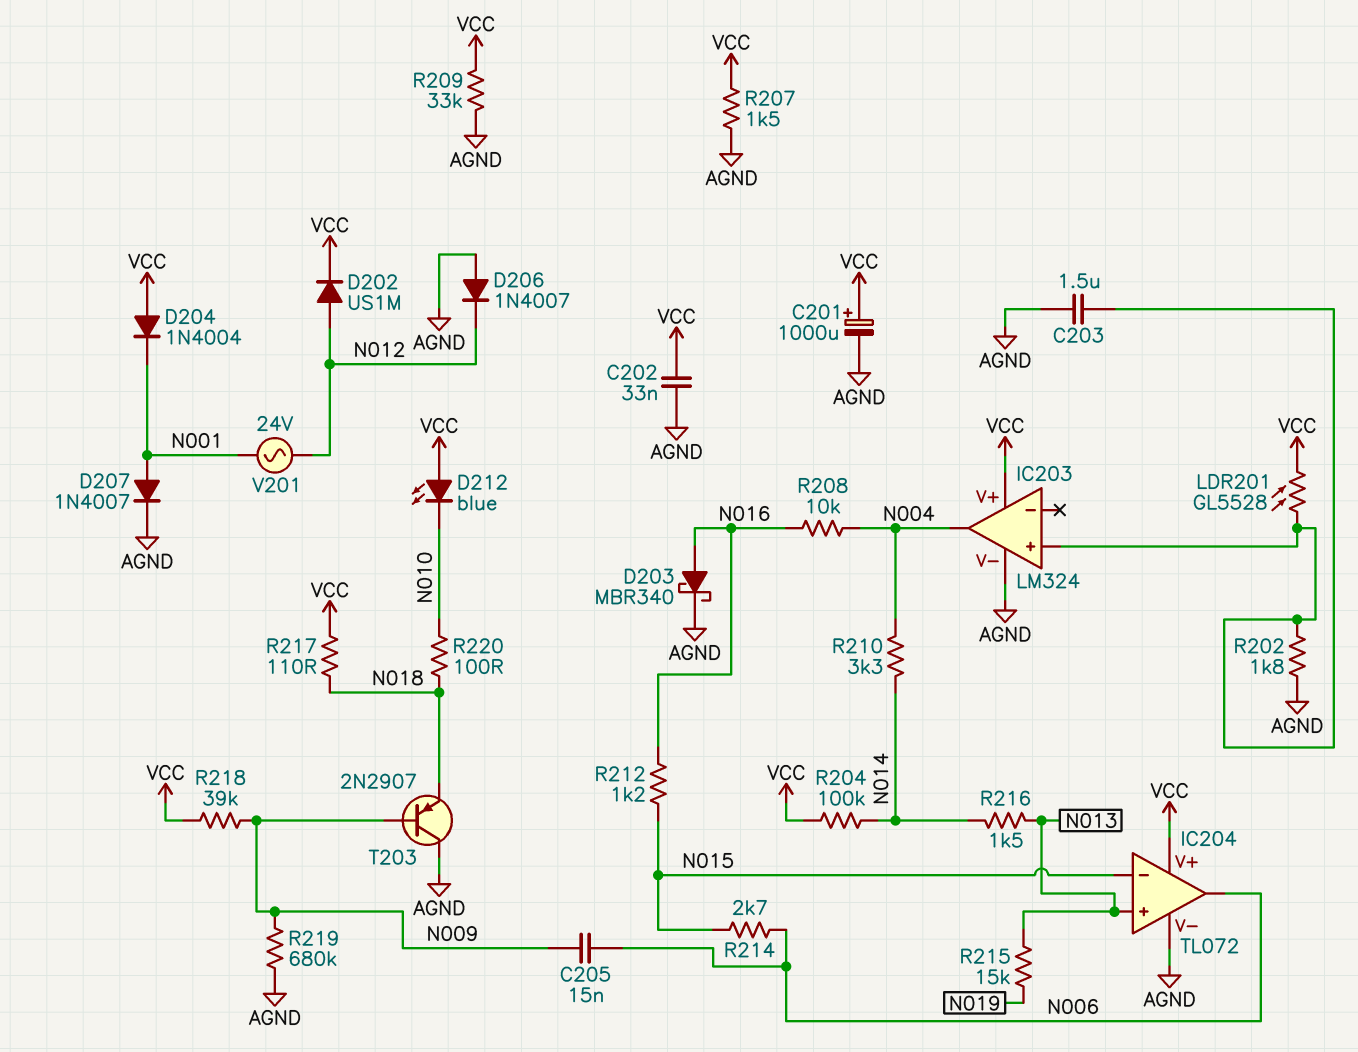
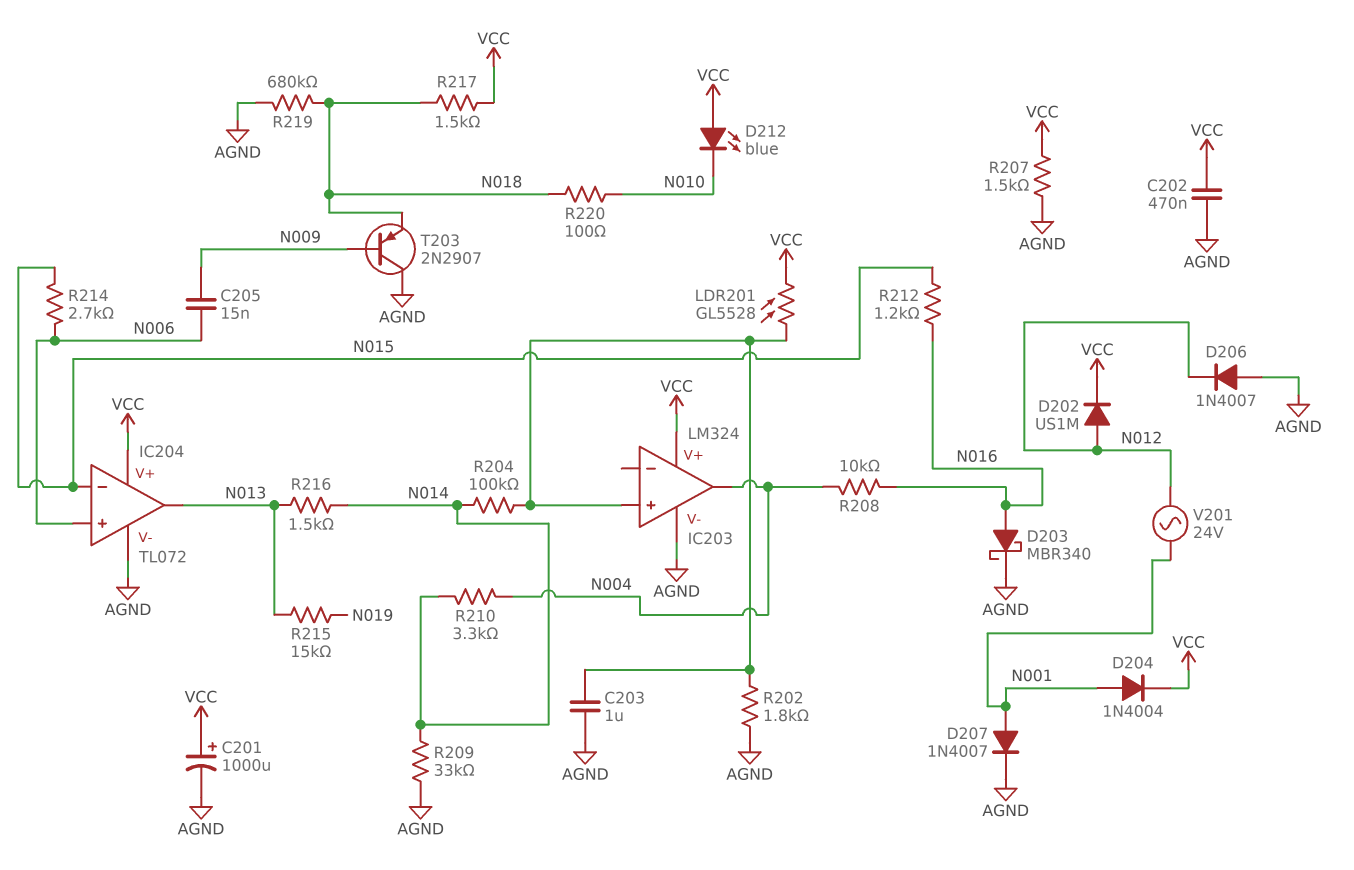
C202: 33nF (AGND, VCC) -> 470nF (AGND, VCC)
C203: 1.5uF (AGND, IC203/in+) -> 1uF (AGND, IC203/in+)
D204: diode 1N4004 (A VCC, K N001) -> diode 1N4004 (A N001, K VCC)
IC204 pin in+: N013 -> N006
IC204 pin out: N006 -> N013
R204: 100k (N014, VCC) -> 100k (IC203/in+, N014)
R209: 33k (AGND, VCC) -> 33k (AGND, N014)
R217: 110 (N018, VCC) -> 1.5k (N018, VCC)
R218: 39k (N009, VCC) -> none
R219: 680k (AGND, N009) -> 680k (AGND, N018)

